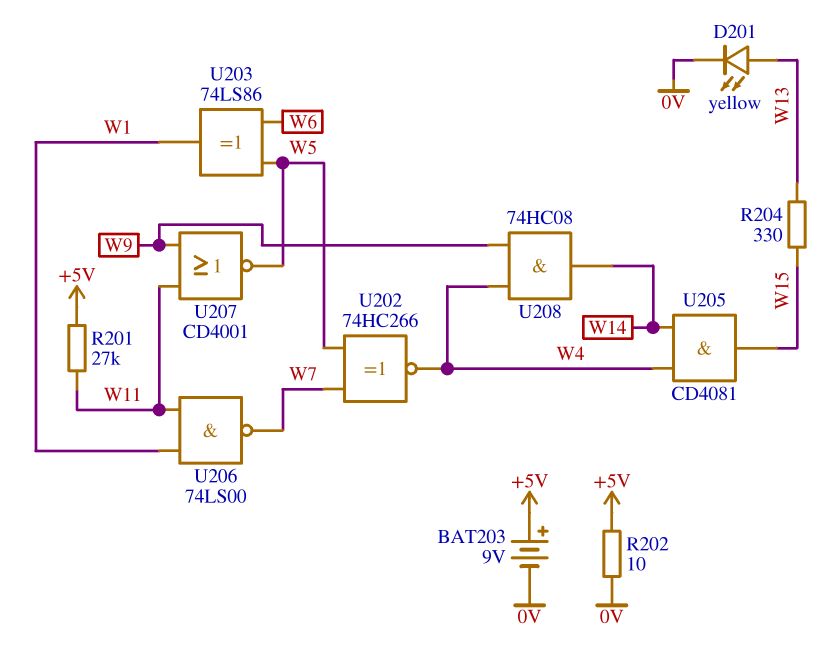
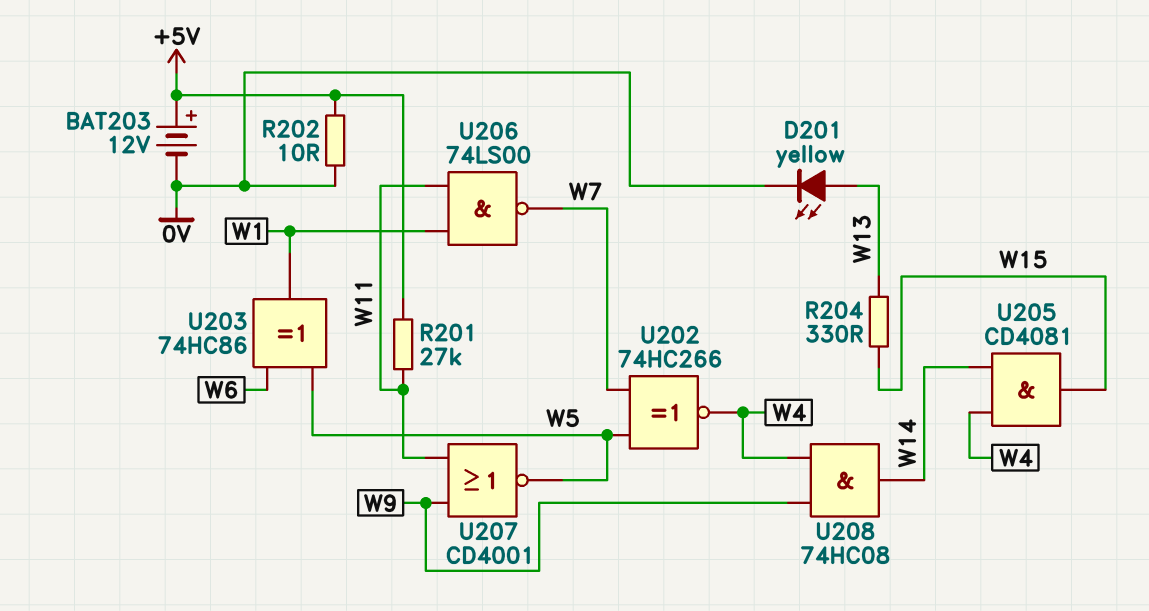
BAT203: 9V (plus +5V, minus 0V) -> 12V (plus +5V, minus 0V)
U203: XOR 74LS86 (in W5, in W6, out W1) -> XOR 74HC86 (in W5, in W6, out W1)

